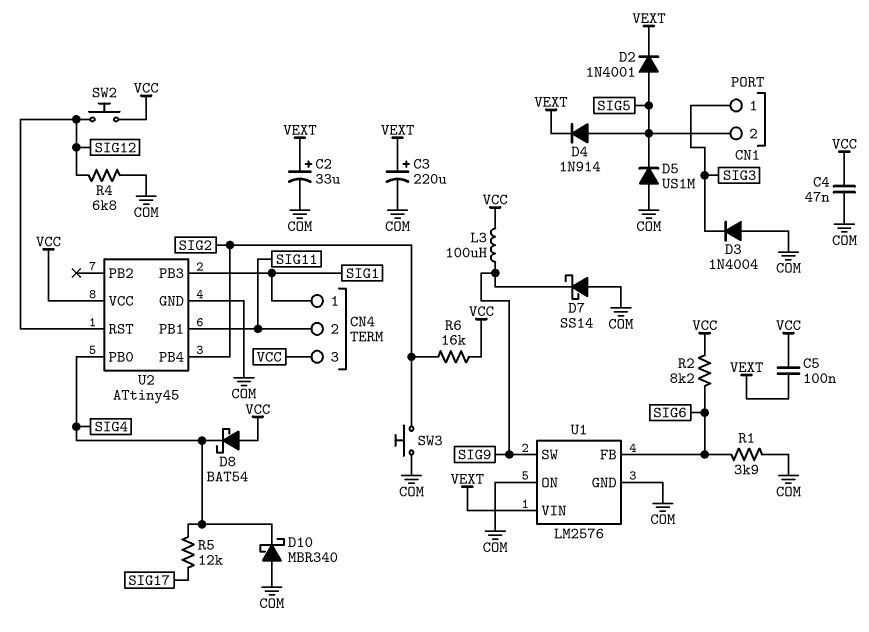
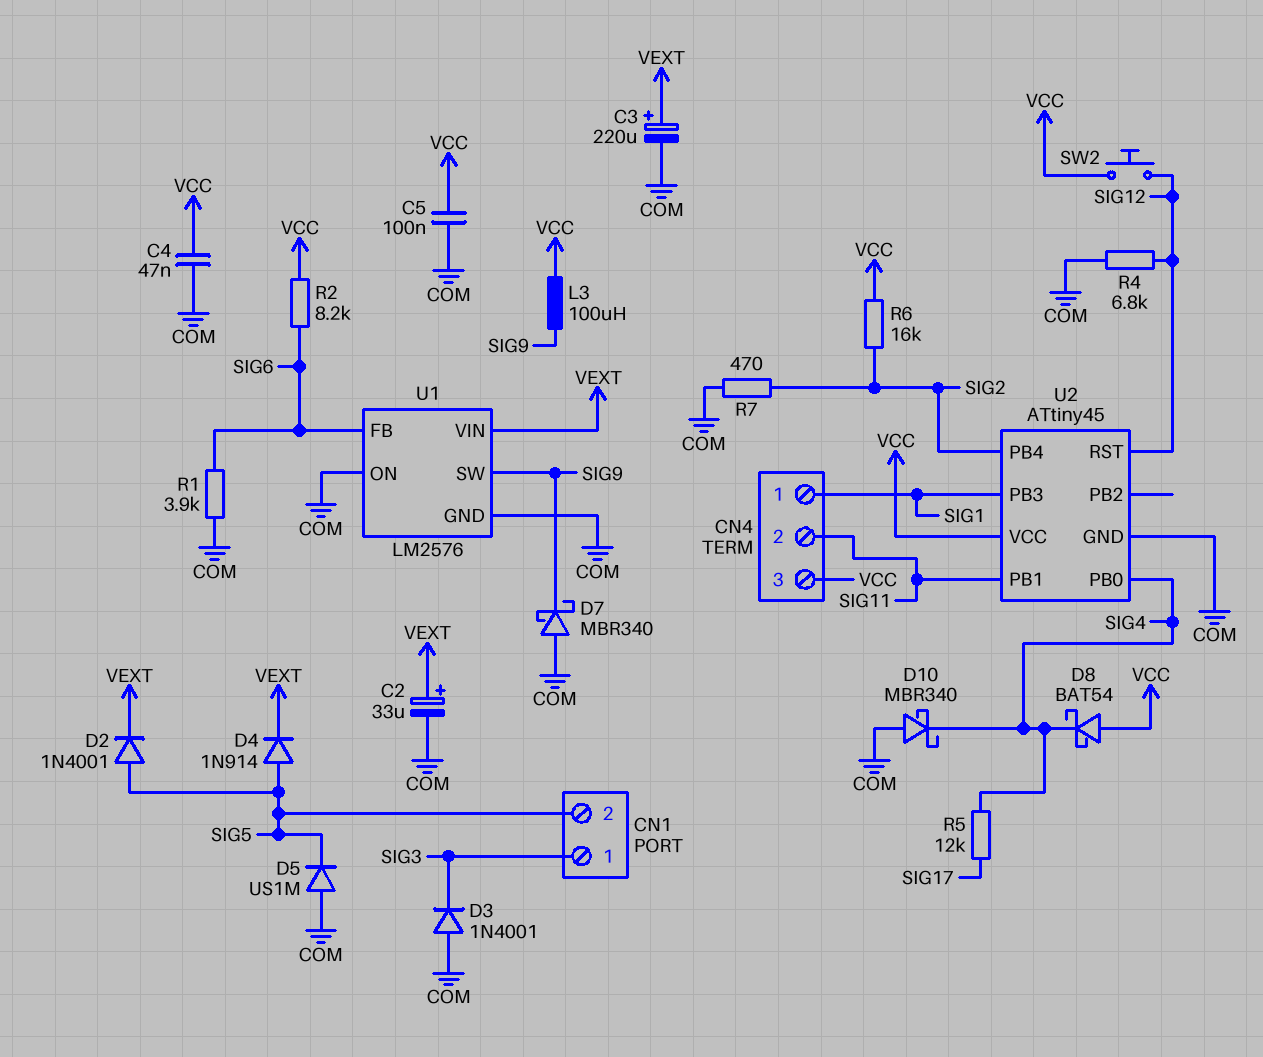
C5: 100nF (VCC, VEXT) -> 100nF (COM, VCC)
D3: diode 1N4004 (A COM, K SIG3) -> diode 1N4001 (A COM, K SIG3)
D7: schottky SS14 (A COM, K SIG9) -> schottky MBR340 (A COM, K SIG9)
R7: none -> 470 (COM, SIG2)
SW3: button (COM, SIG2) -> none

